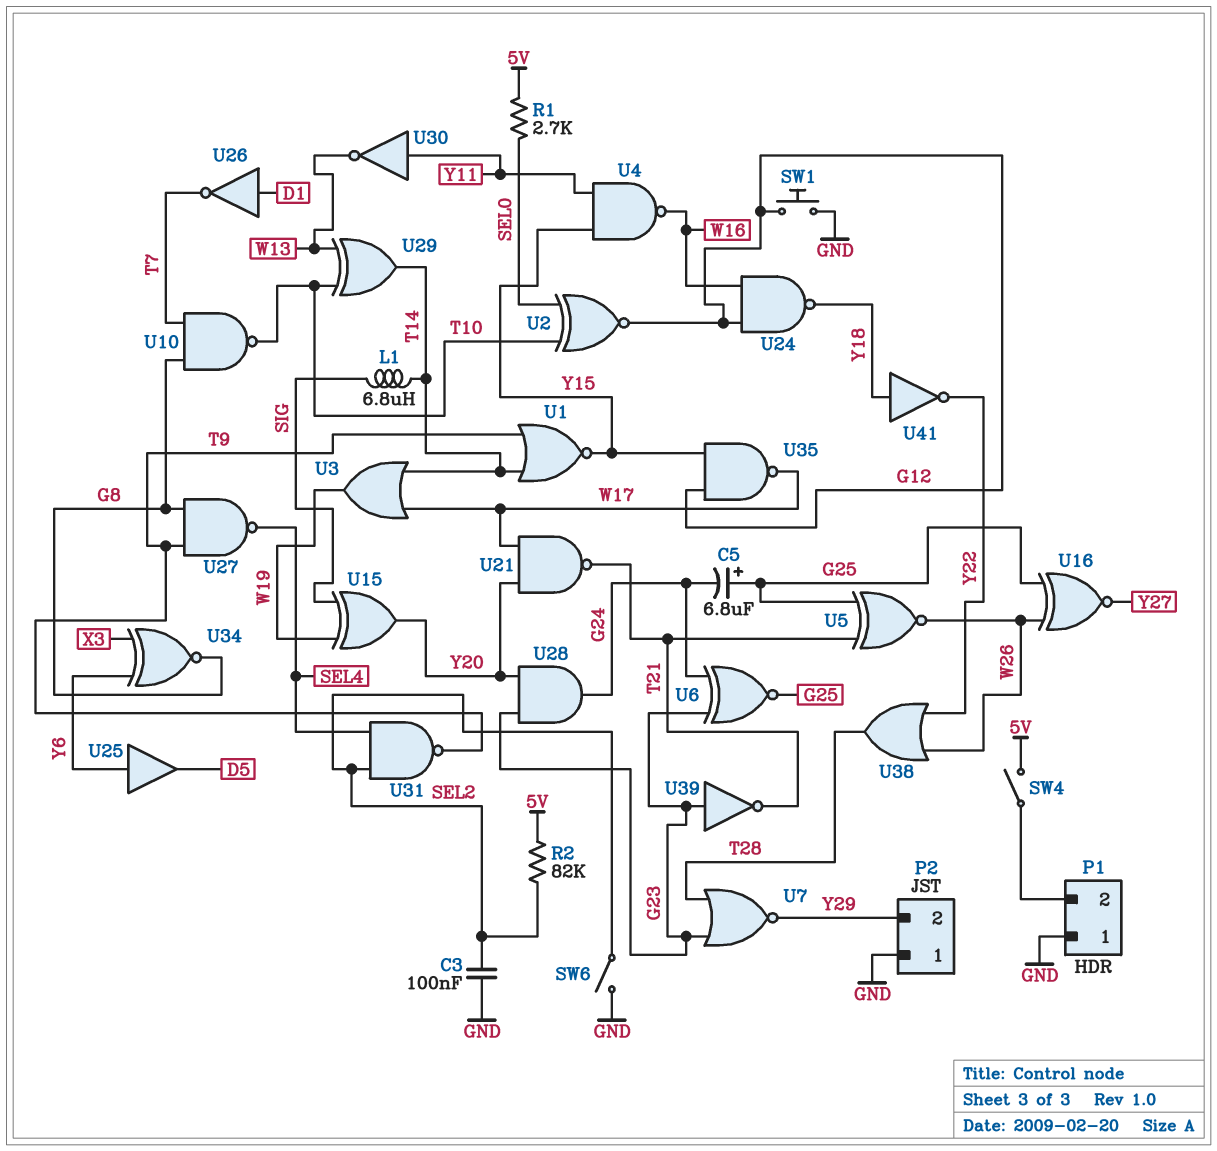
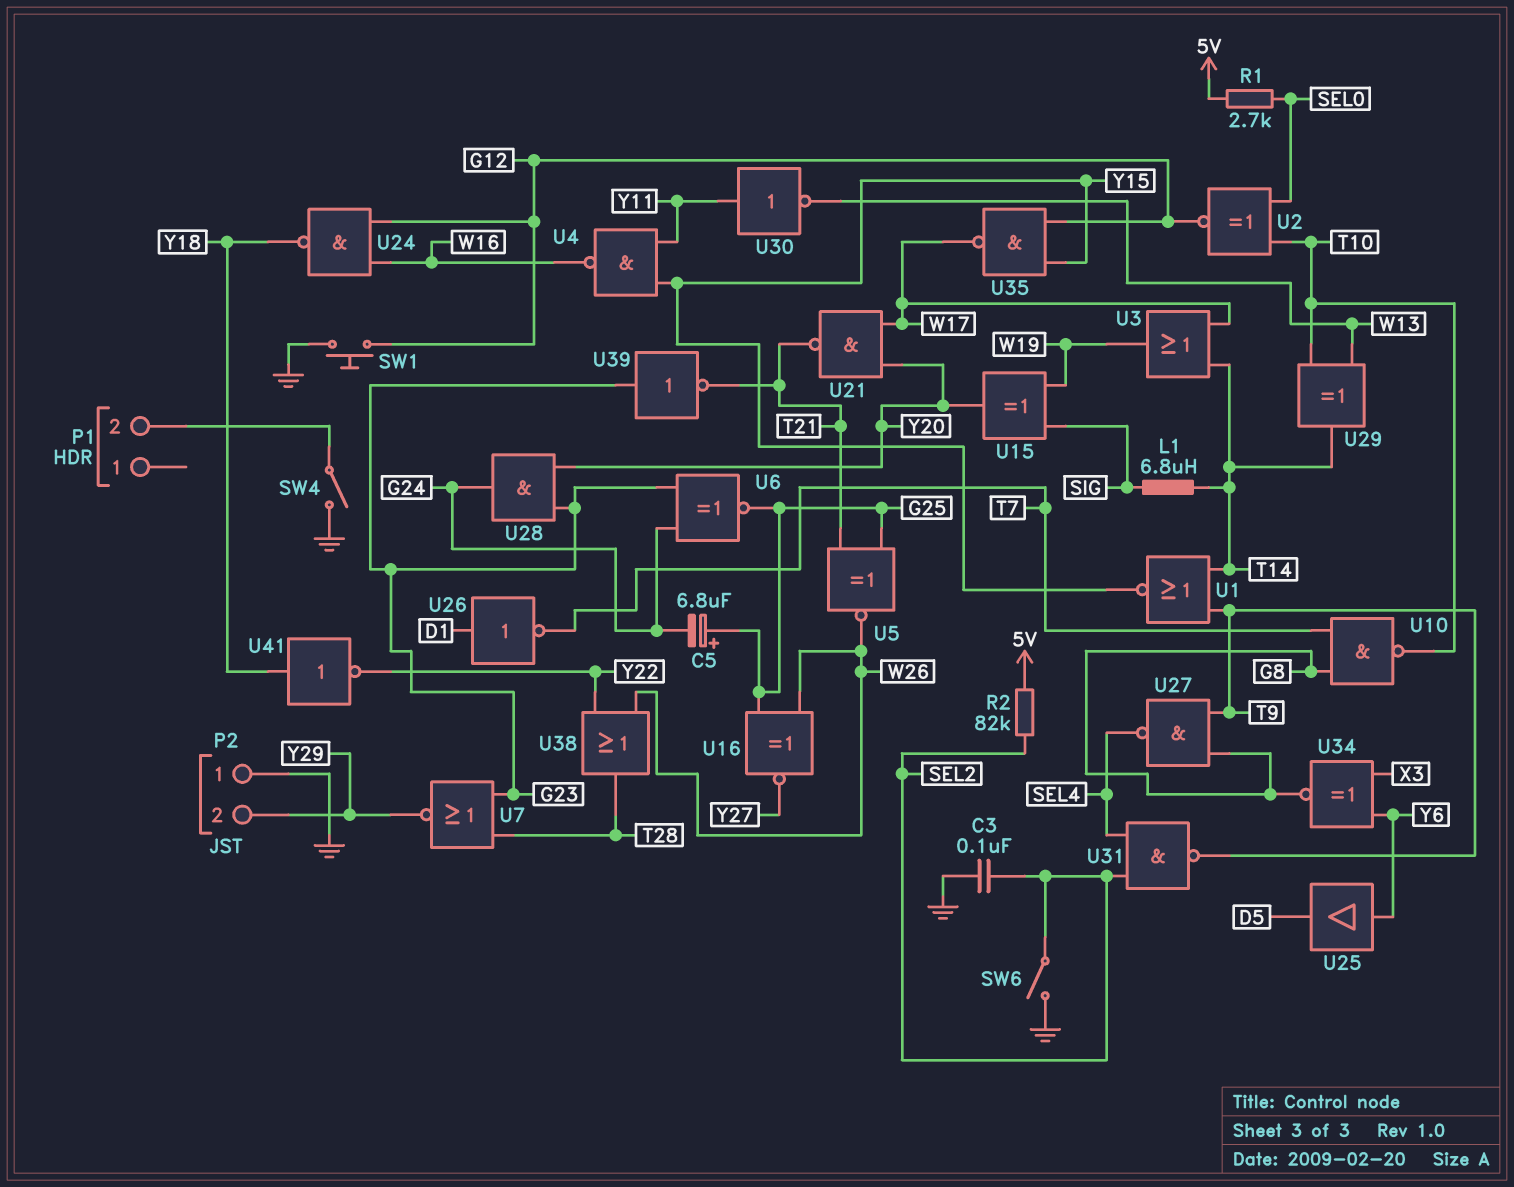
P1 pin 1: GND -> none
SW4: switch (5V, P1/2) -> switch (GND, P1/2)

